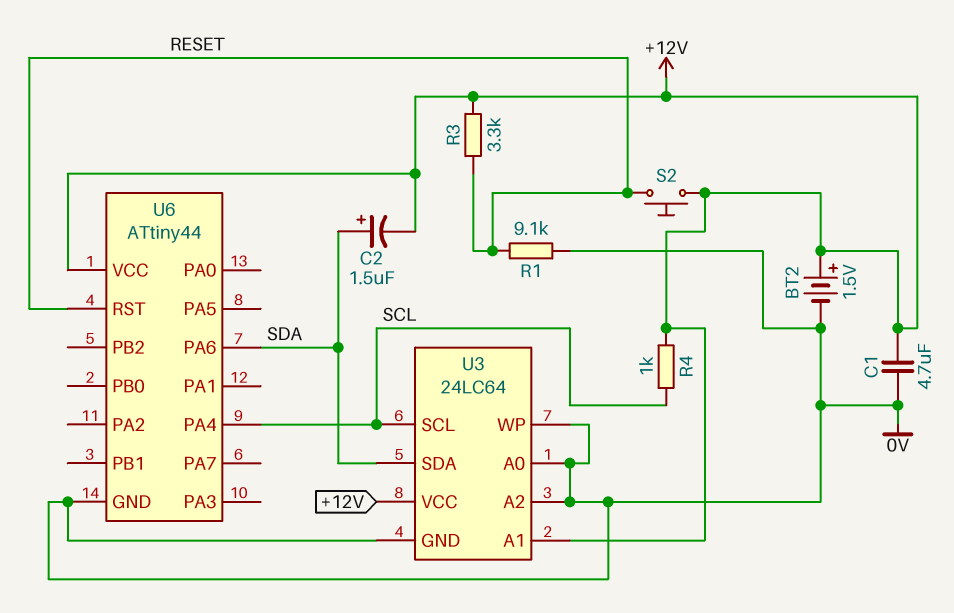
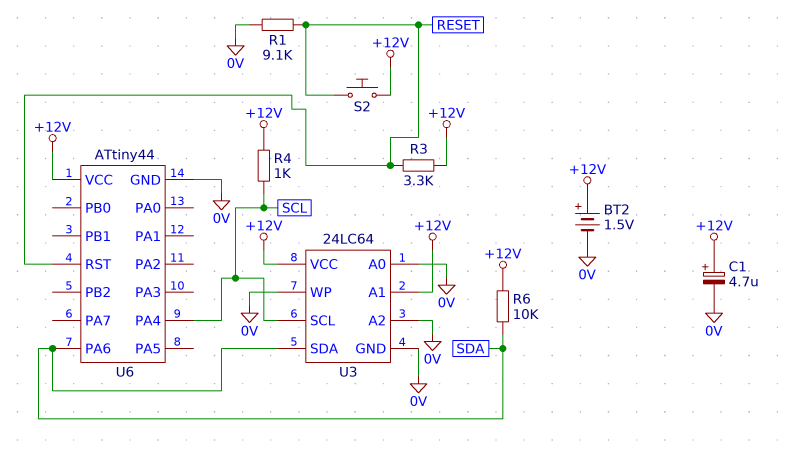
C1: 4.7uF (+12V, 0V) -> 4.7uF (plus +12V, minus 0V)
C2: 1.5uF (plus SDA, minus +12V) -> none
R6: none -> 10k (+12V, SDA)

